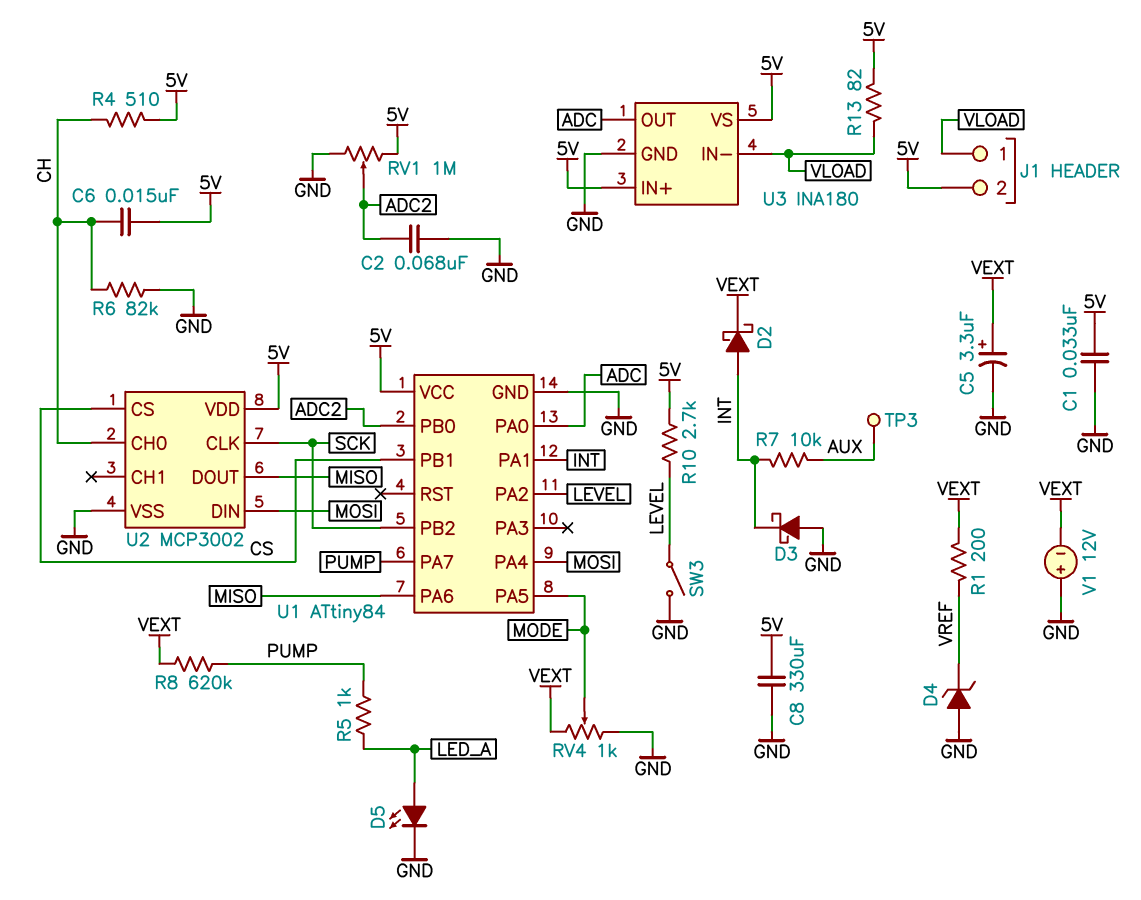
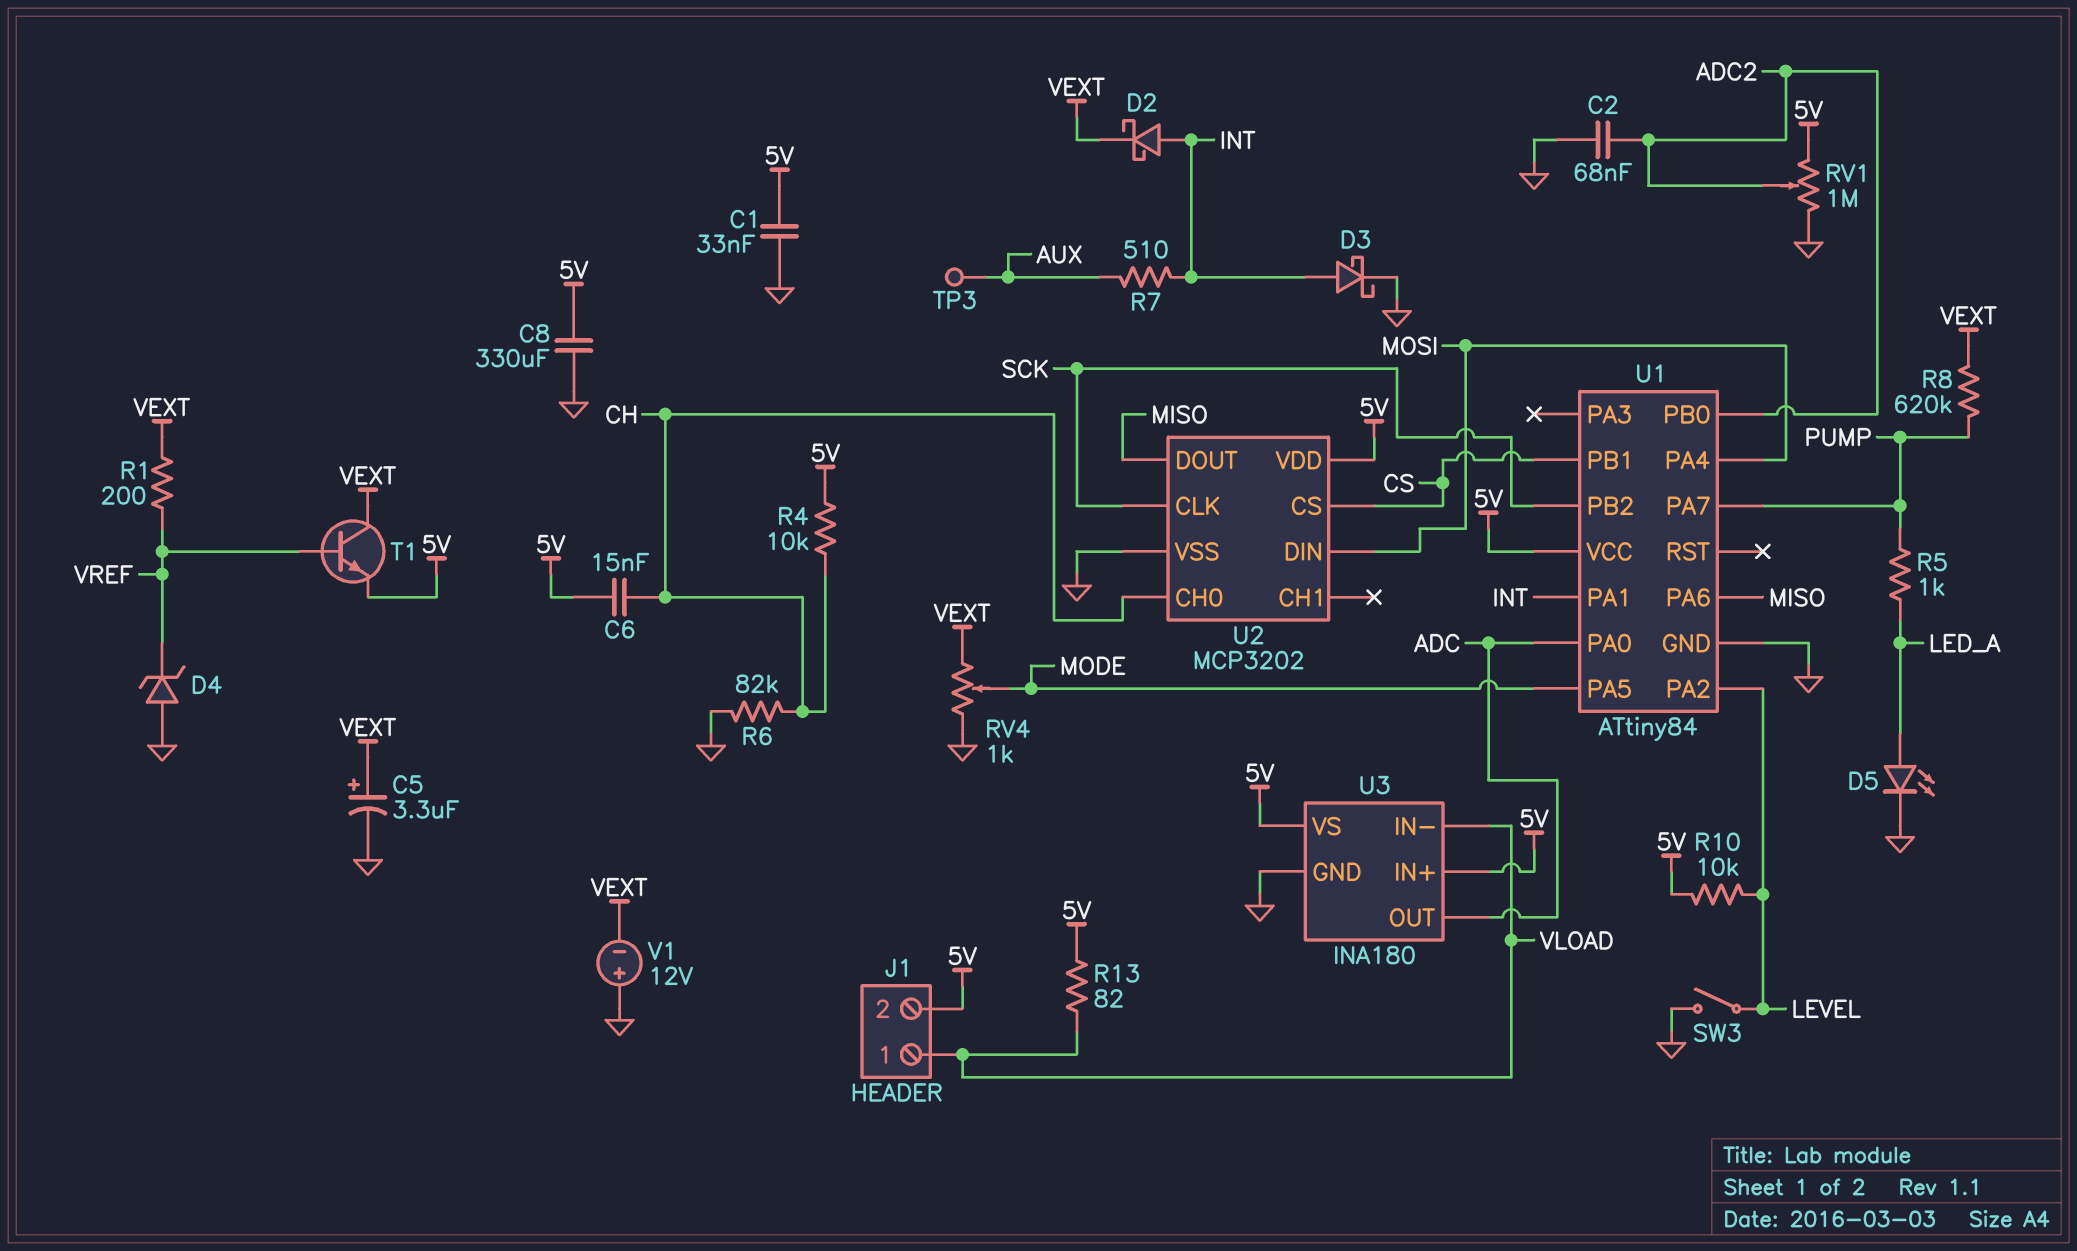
D3: schottky (A GND, K INT) -> schottky (A INT, K GND)
R4: 510 (5V, CH) -> 10k (5V, CH)
R7: 10k (AUX, INT) -> 510 (AUX, INT)
R10: 2.7k (5V, LEVEL) -> 10k (5V, LEVEL)
T1: none -> NPN (B VREF, C VEXT, E 5V)
U2: MCP3002 -> MCP3202

